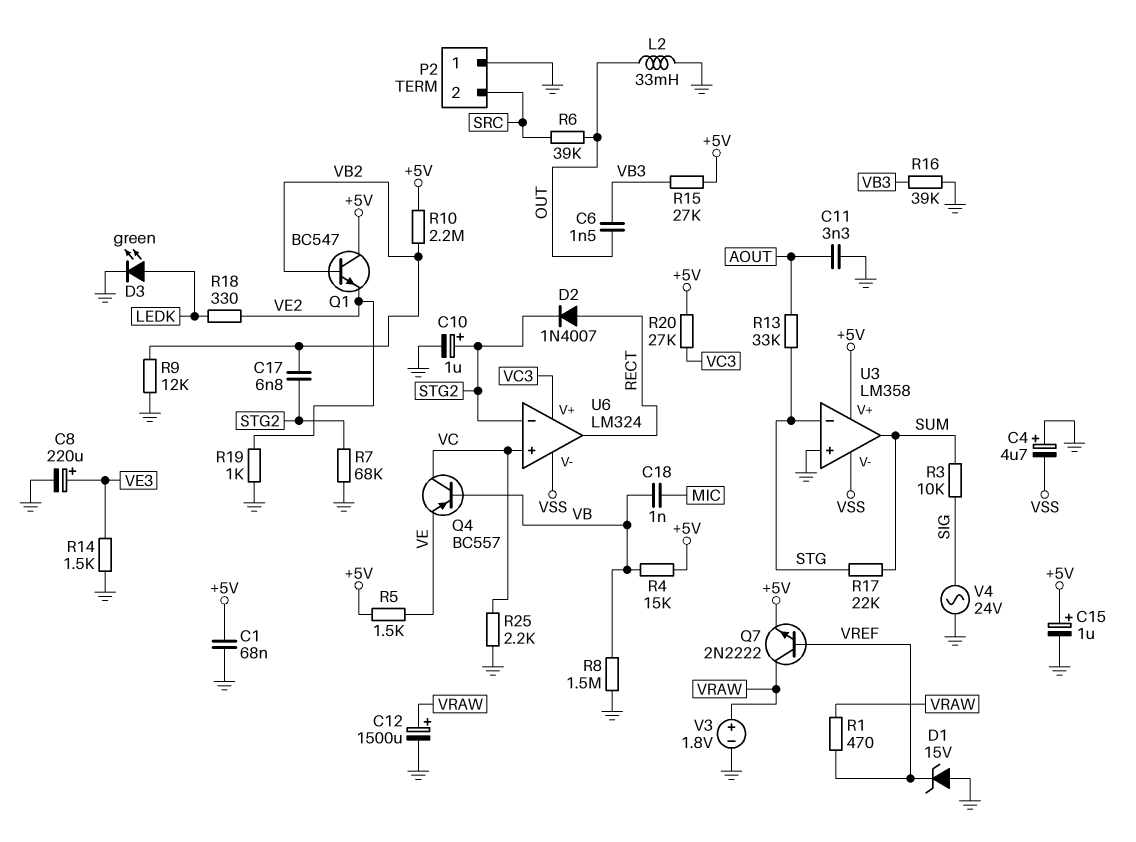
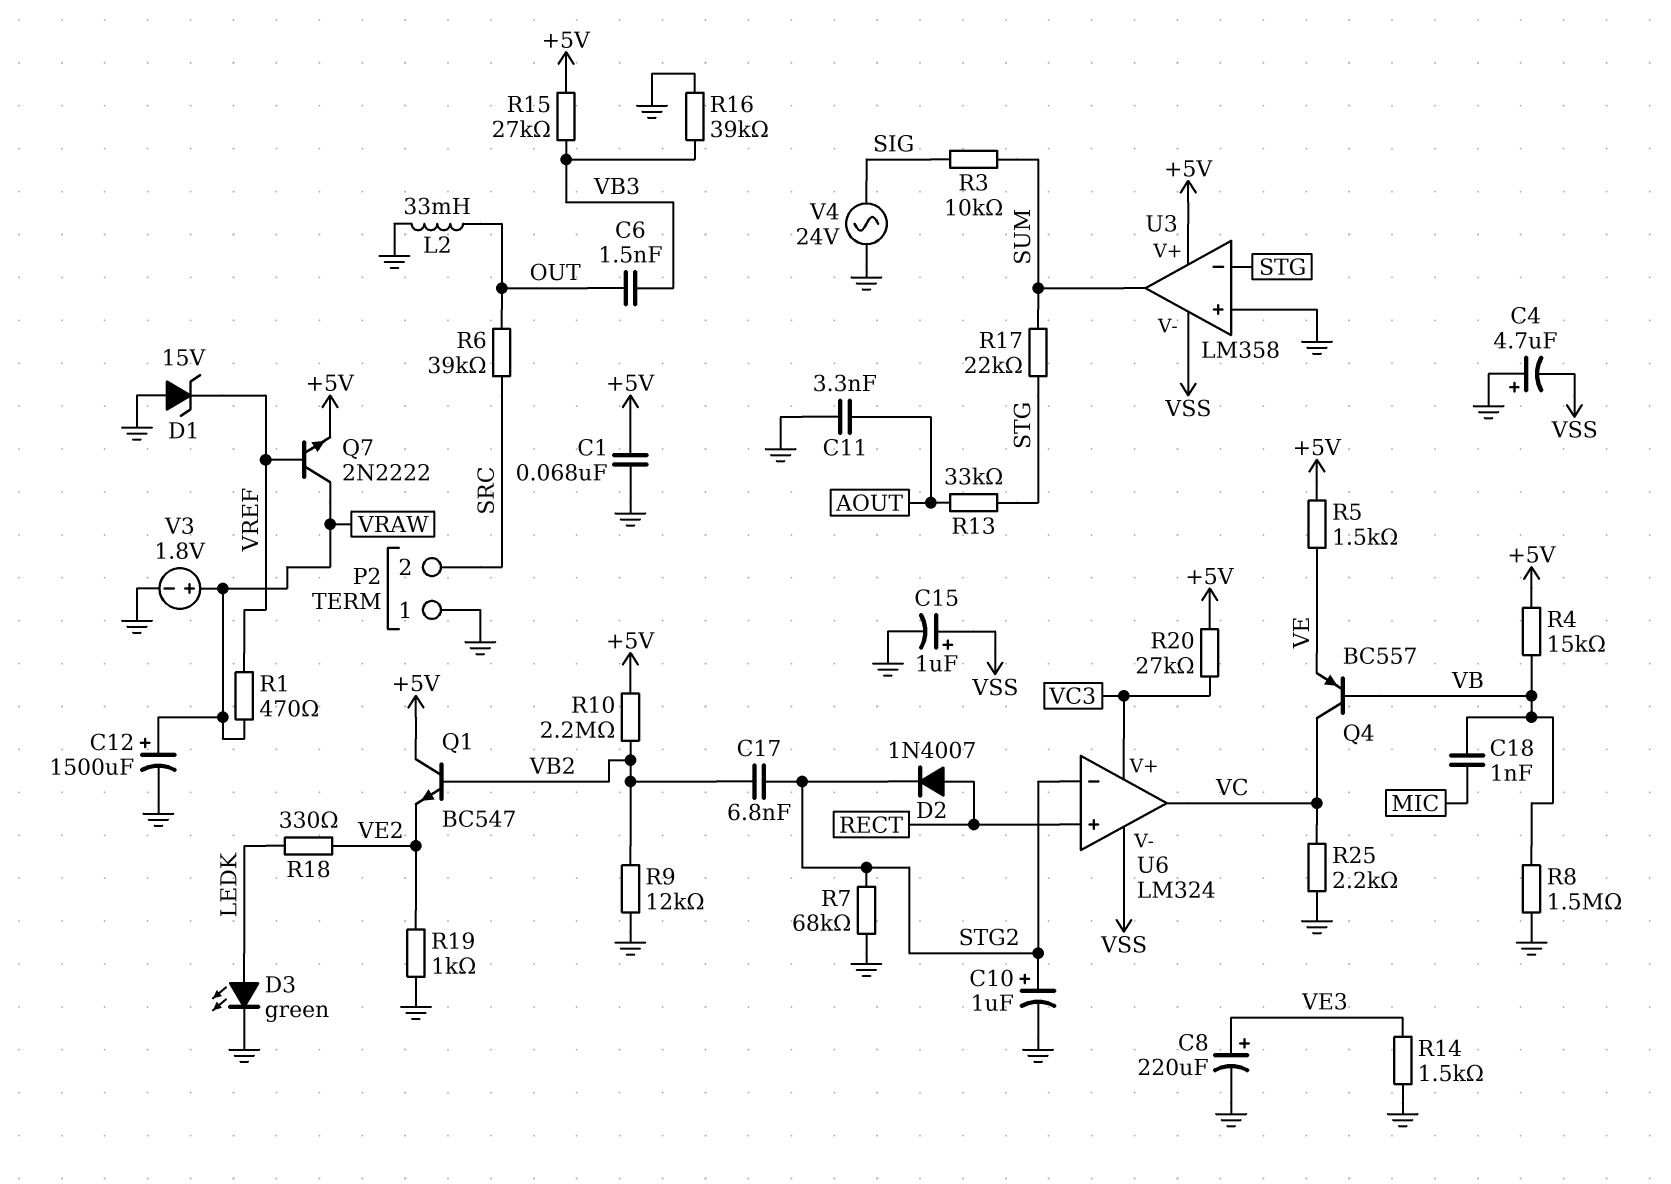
C15: 1uF (plus +5V, minus GND) -> 1uF (plus VSS, minus GND)
U6 pin in+: VC -> RECT
U6 pin out: RECT -> VC

